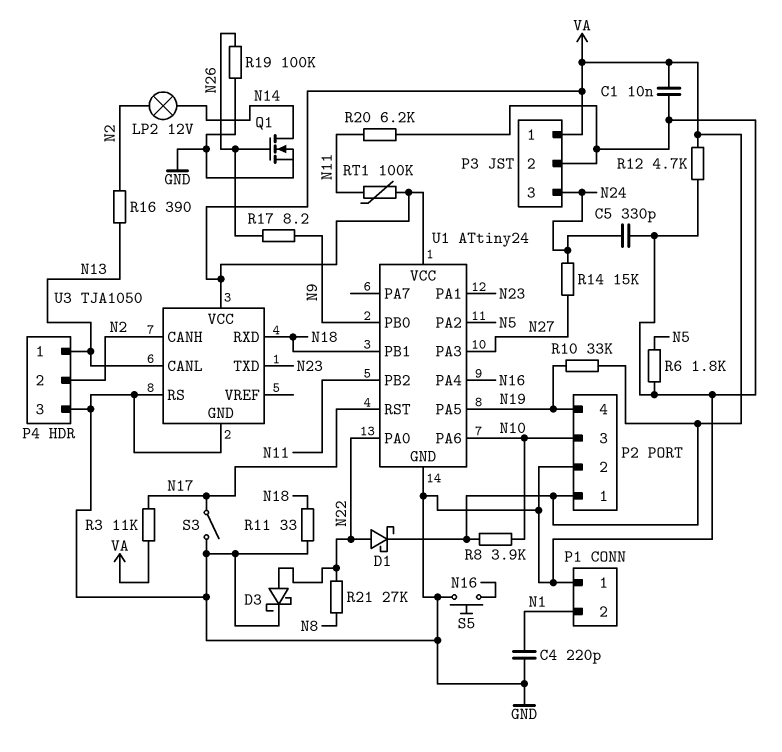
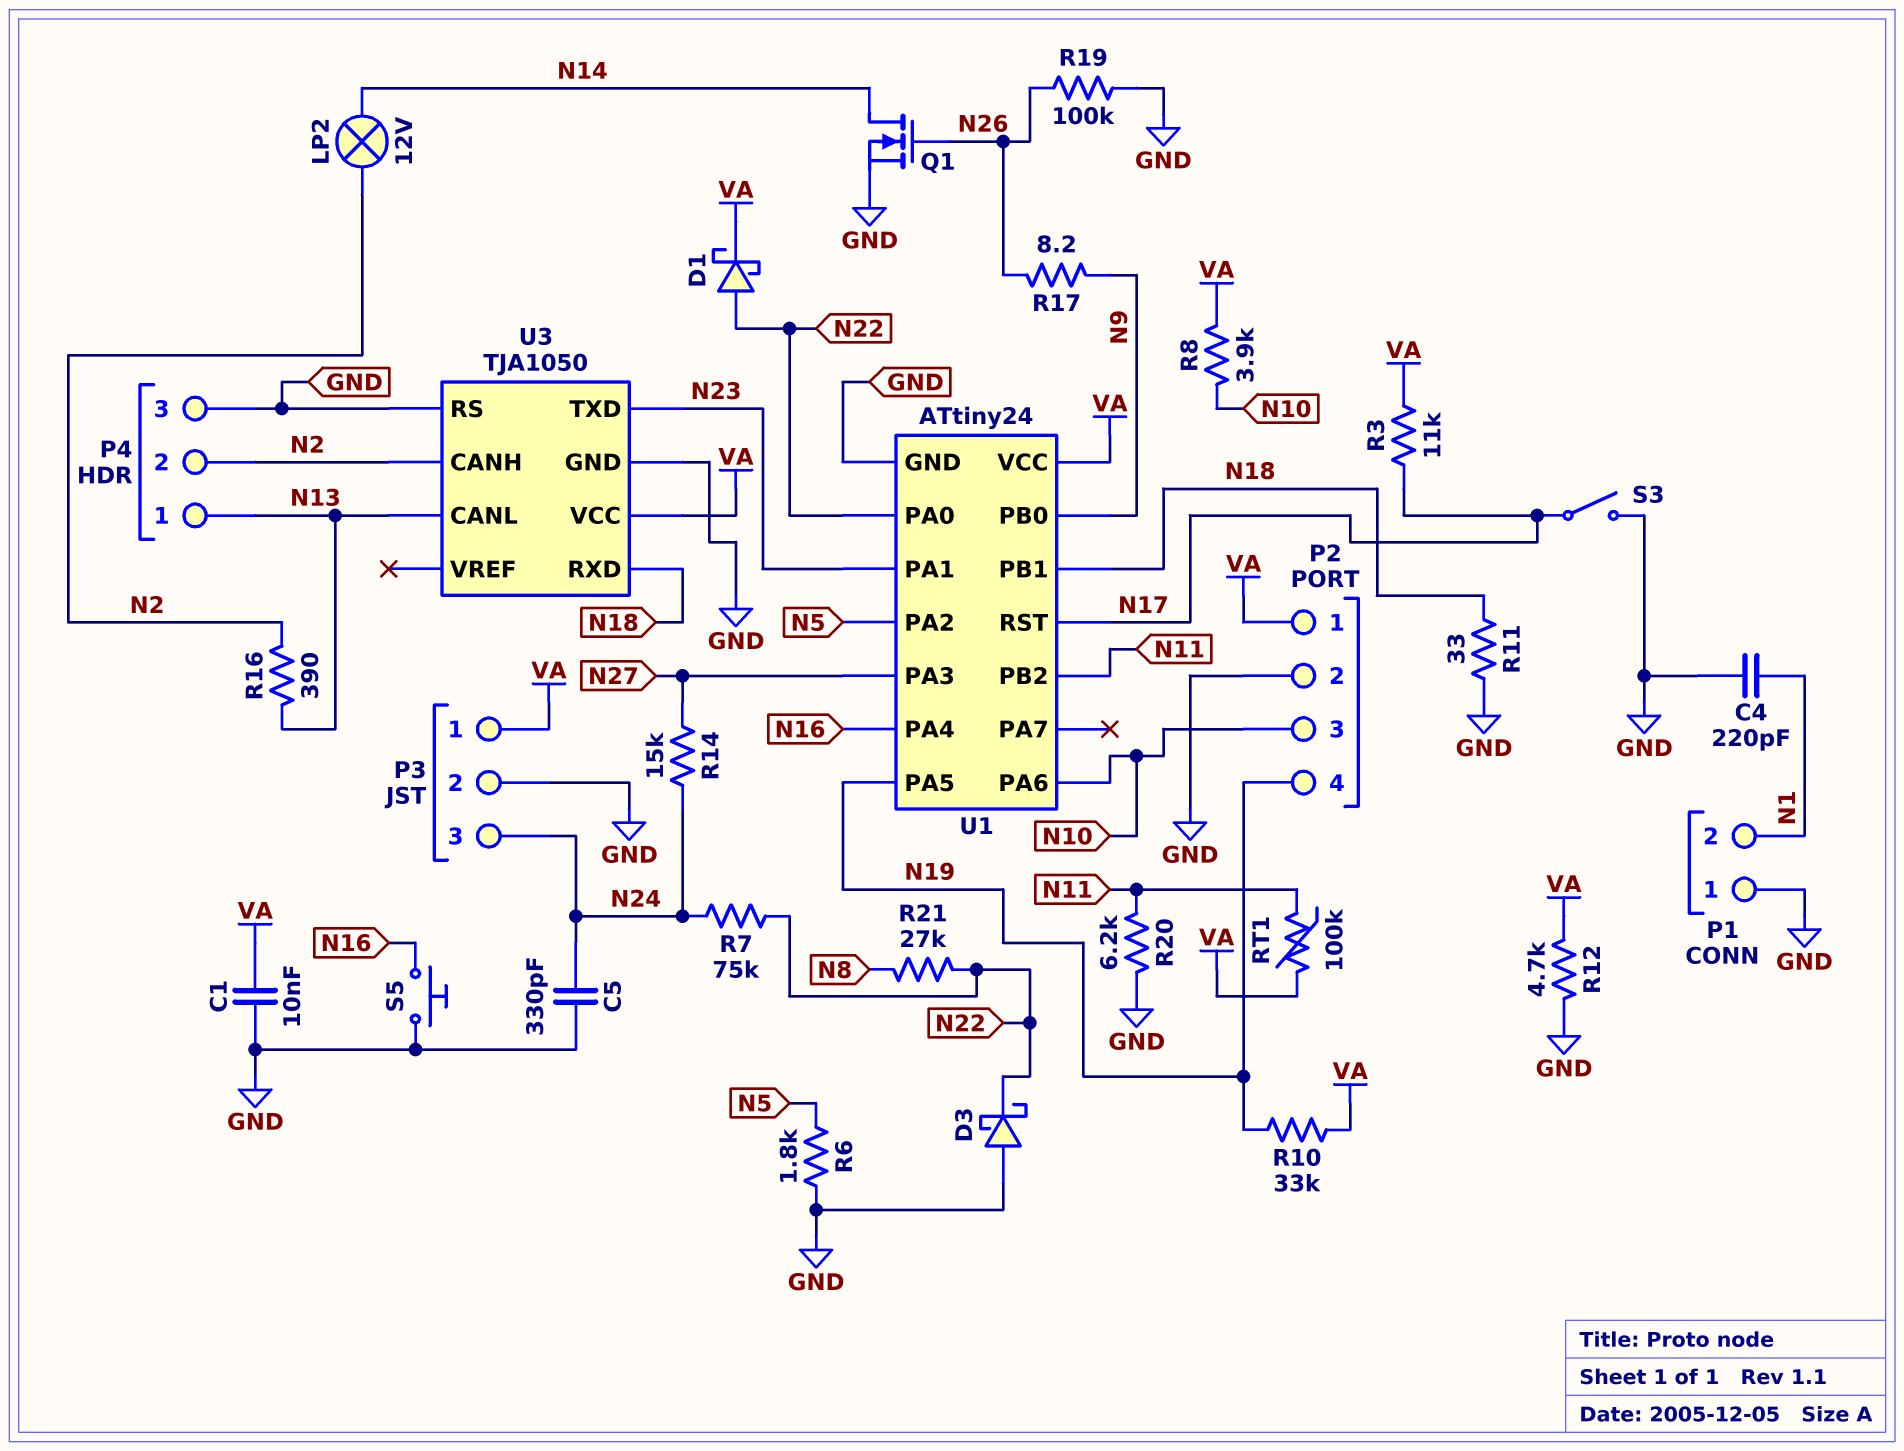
D3: schottky (A N22, K GND) -> schottky (A GND, K N22)
R7: none -> 75k (N22, N24)

